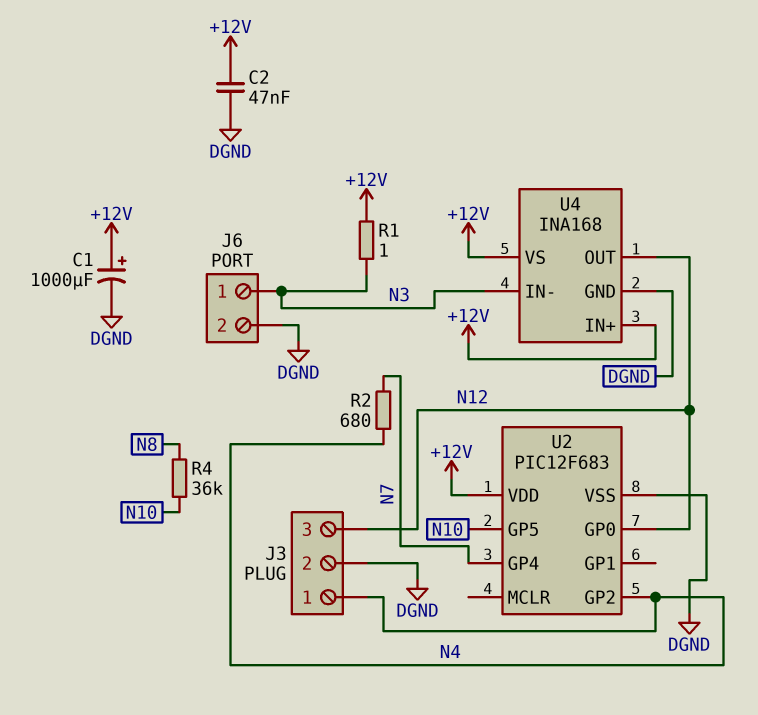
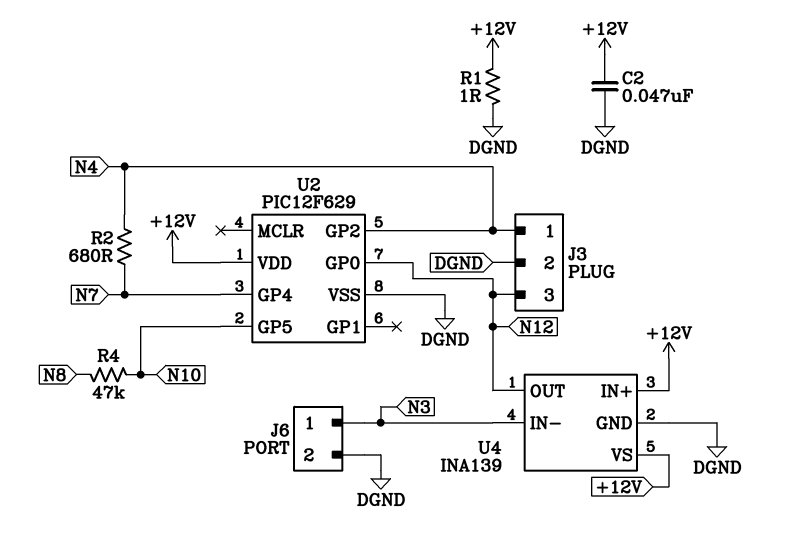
C1: 1000uF (plus +12V, minus DGND) -> none
R1: 1 (+12V, N3) -> 1 (+12V, DGND)
R4: 36k (N8, N10) -> 47k (N8, N10)
U2: PIC12F683 -> PIC12F629
U4: INA168 -> INA139

